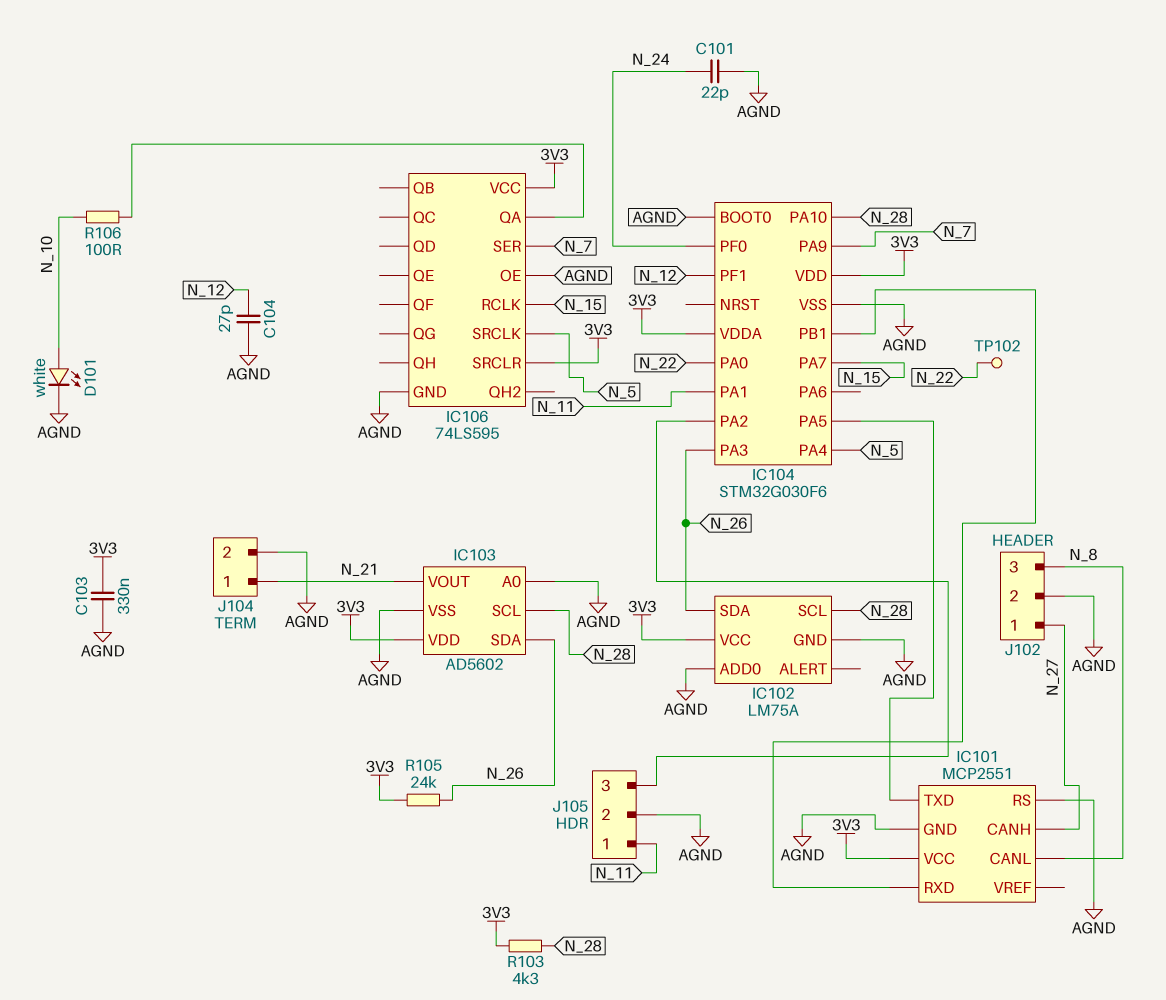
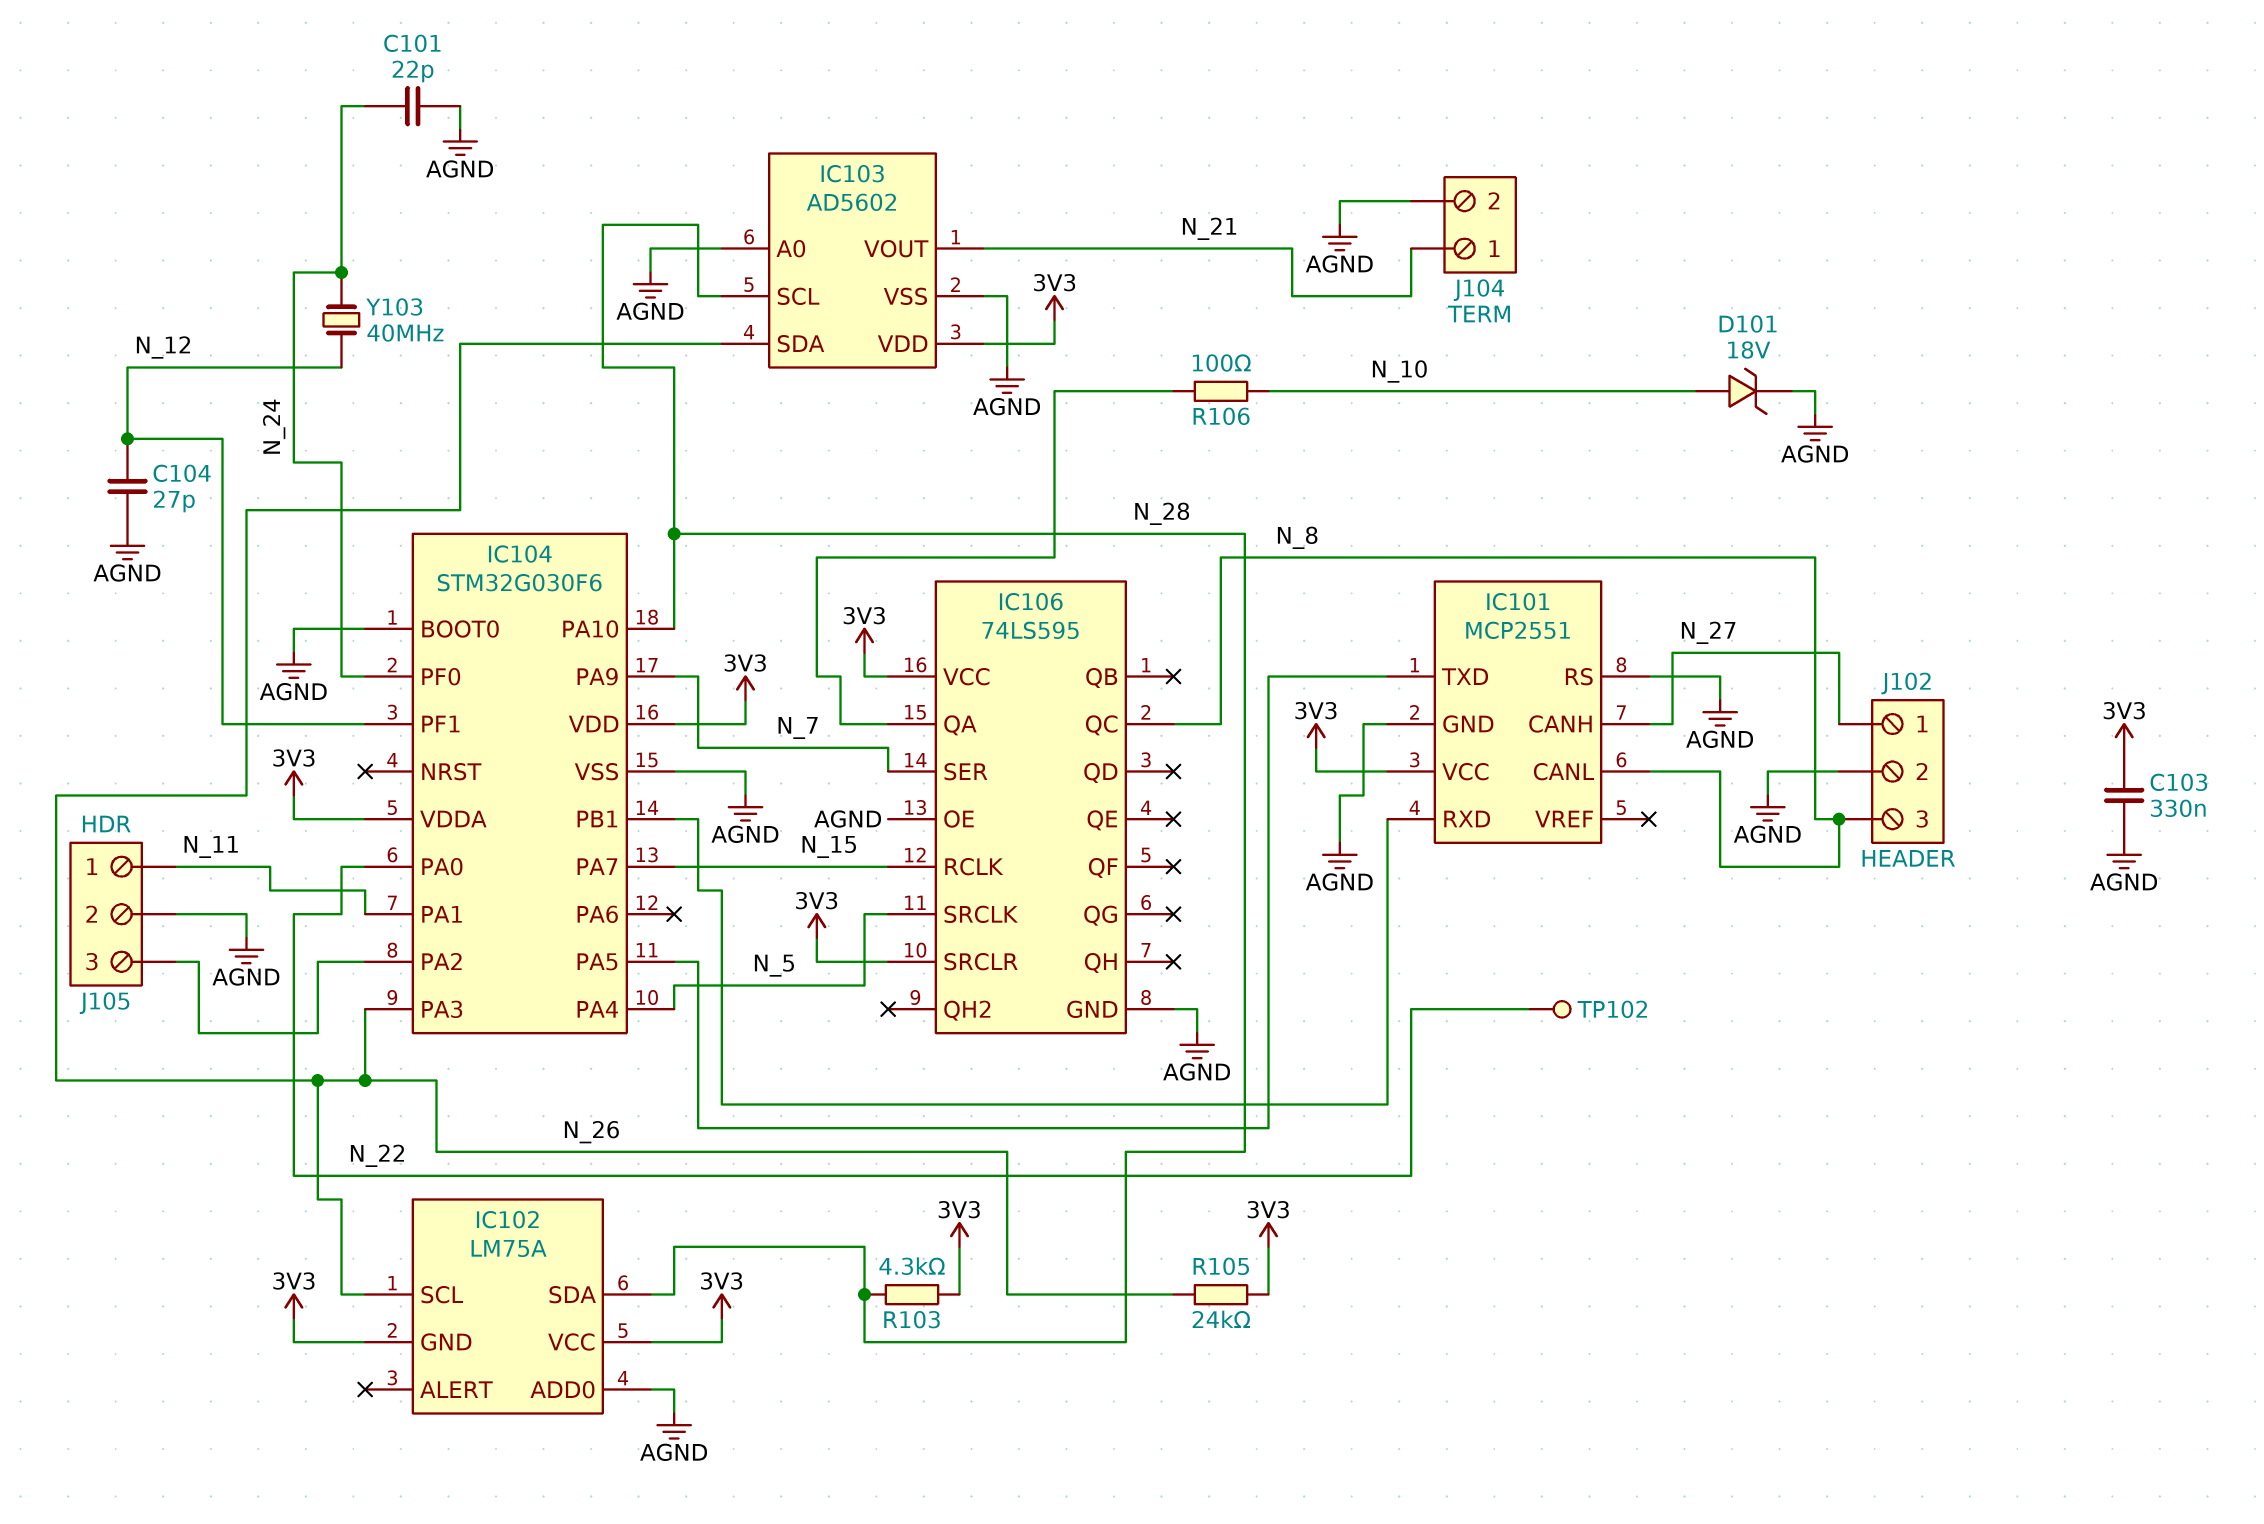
D101: LED white (A N_10, K AGND) -> zener 18V (A N_10, K AGND)
IC102 pin GND: AGND -> 3V3
IC102 pin SCL: N_28 -> N_26
IC102 pin SDA: N_26 -> N_28
IC106 pin QC: none -> N_8
Y103: none -> 40MHz (N_12, N_24)

